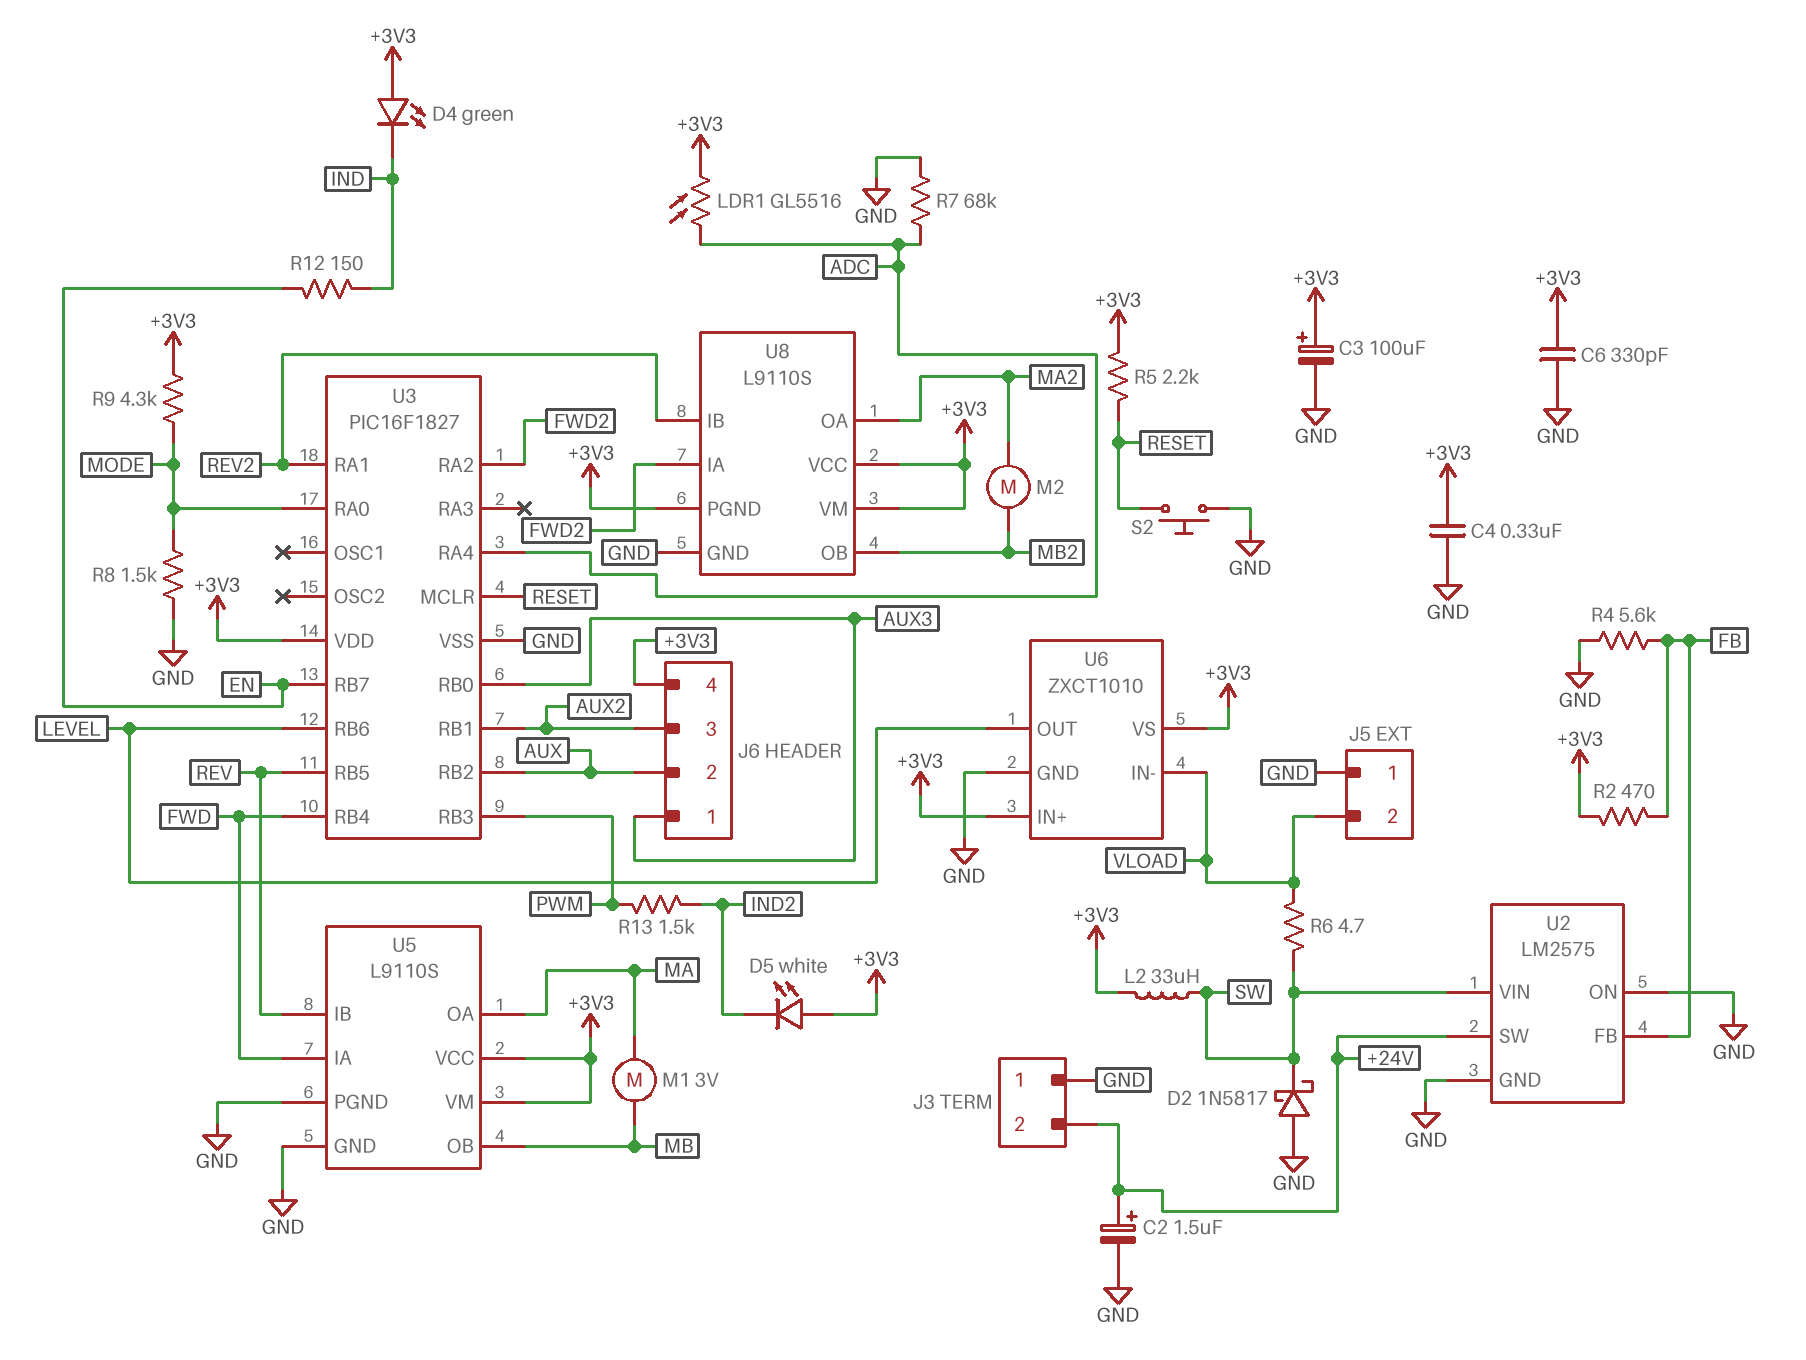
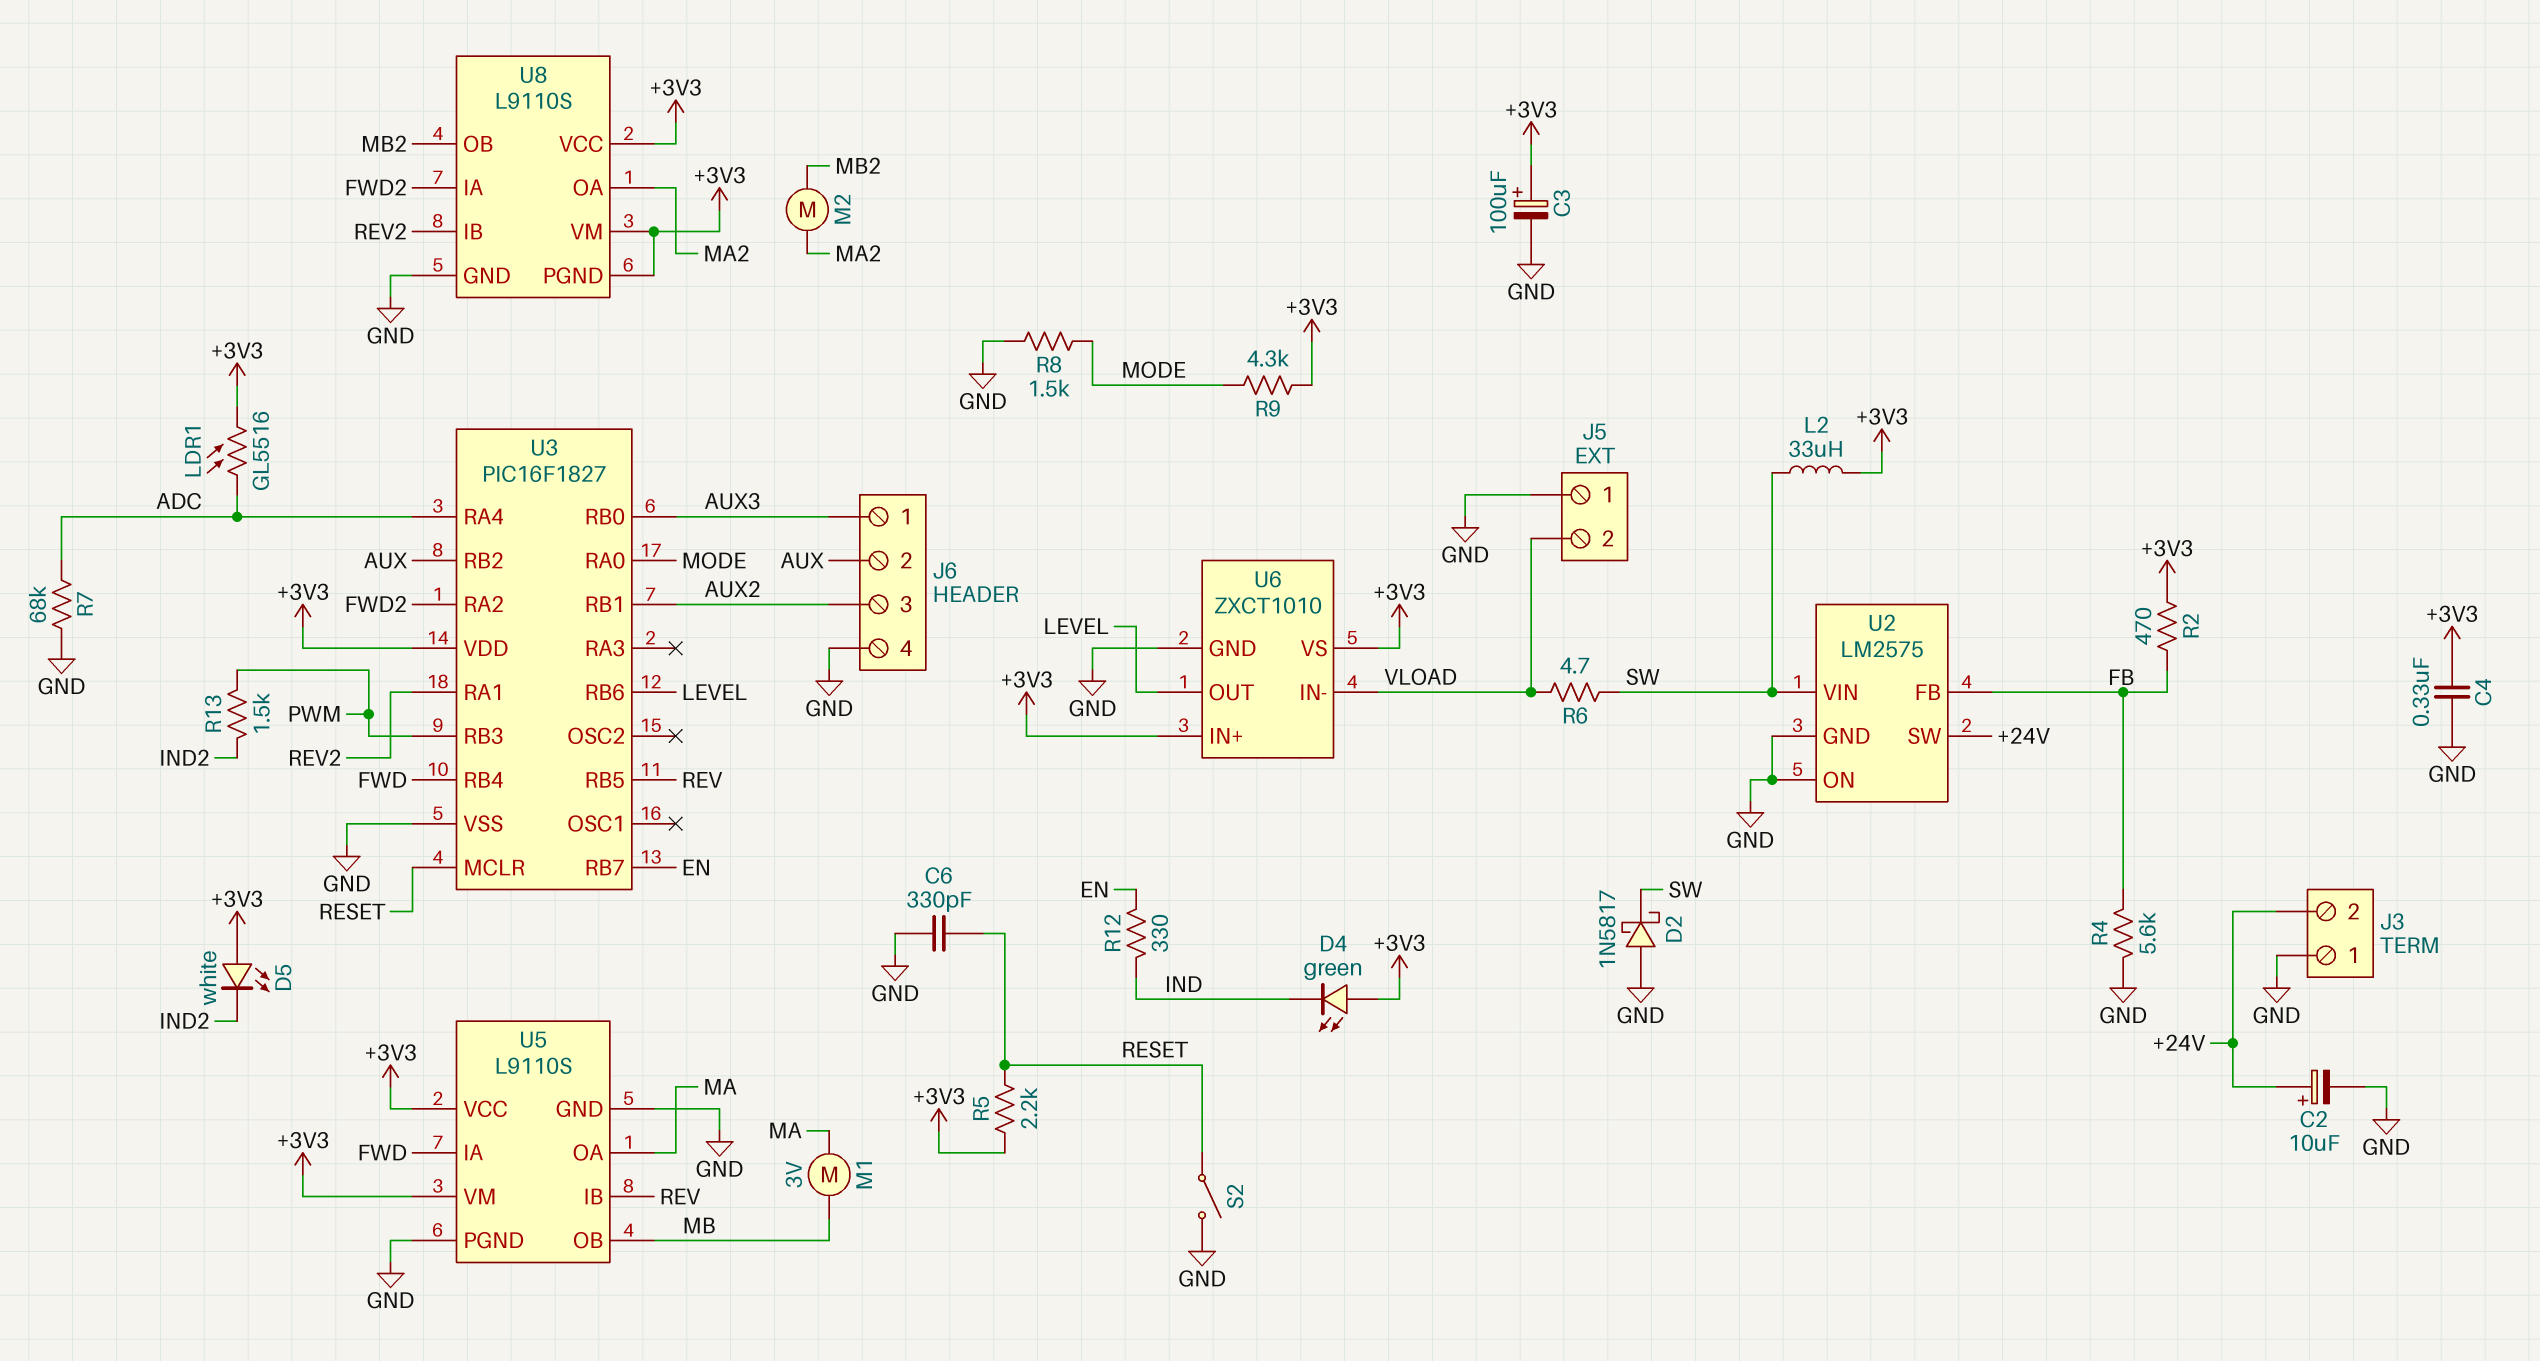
C2: 1.5uF (plus +24V, minus GND) -> 10uF (plus +24V, minus GND)
C6: 330pF (+3V3, GND) -> 330pF (GND, RESET)
J6 pin 4: +3V3 -> GND
R12: 150 (EN, IND) -> 330 (EN, IND)
S2: button (GND, RESET) -> switch (GND, RESET)

